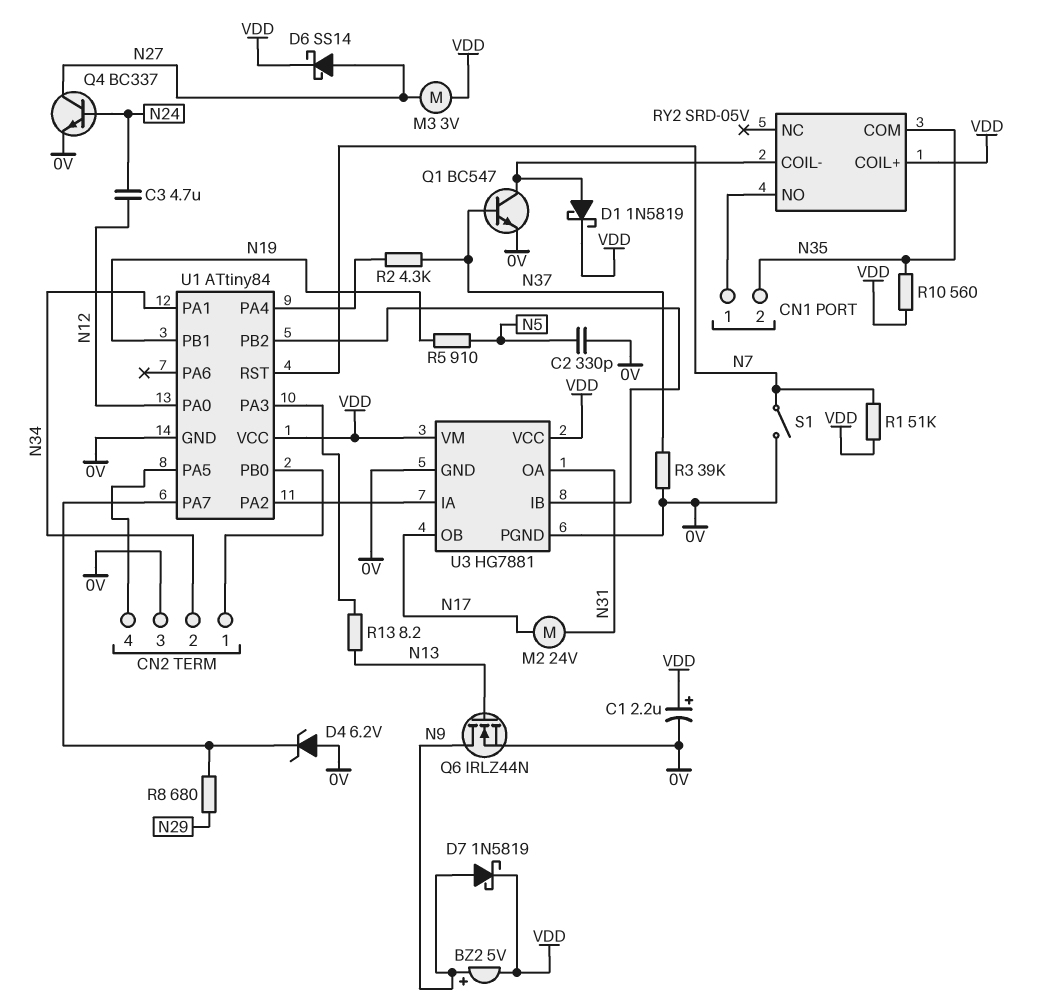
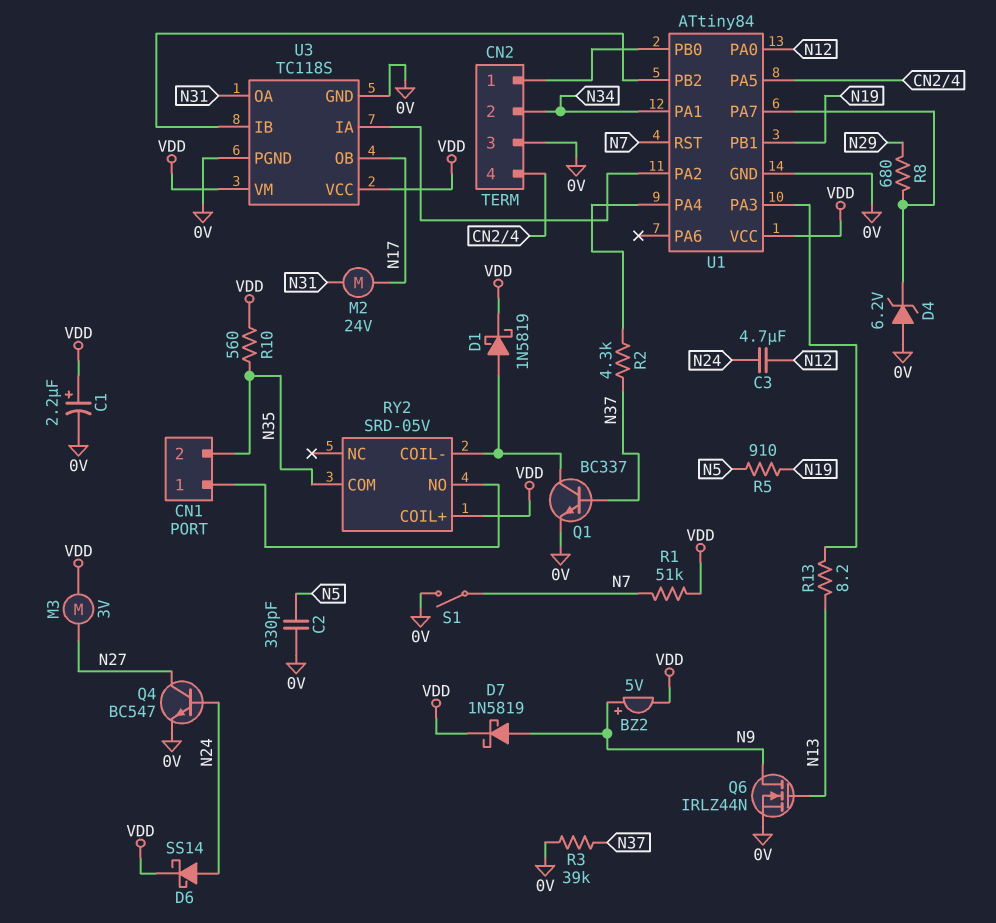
D6: schottky SS14 (A N27, K VDD) -> schottky SS14 (A N24, K VDD)
Q1: NPN BC547 (B N37, C RY2/COIL-, E 0V) -> NPN BC337 (B N37, C RY2/COIL-, E 0V)
Q4: NPN BC337 (B N24, C N27, E 0V) -> NPN BC547 (B N24, C N27, E 0V)
U3: HG7881 -> TC118S

